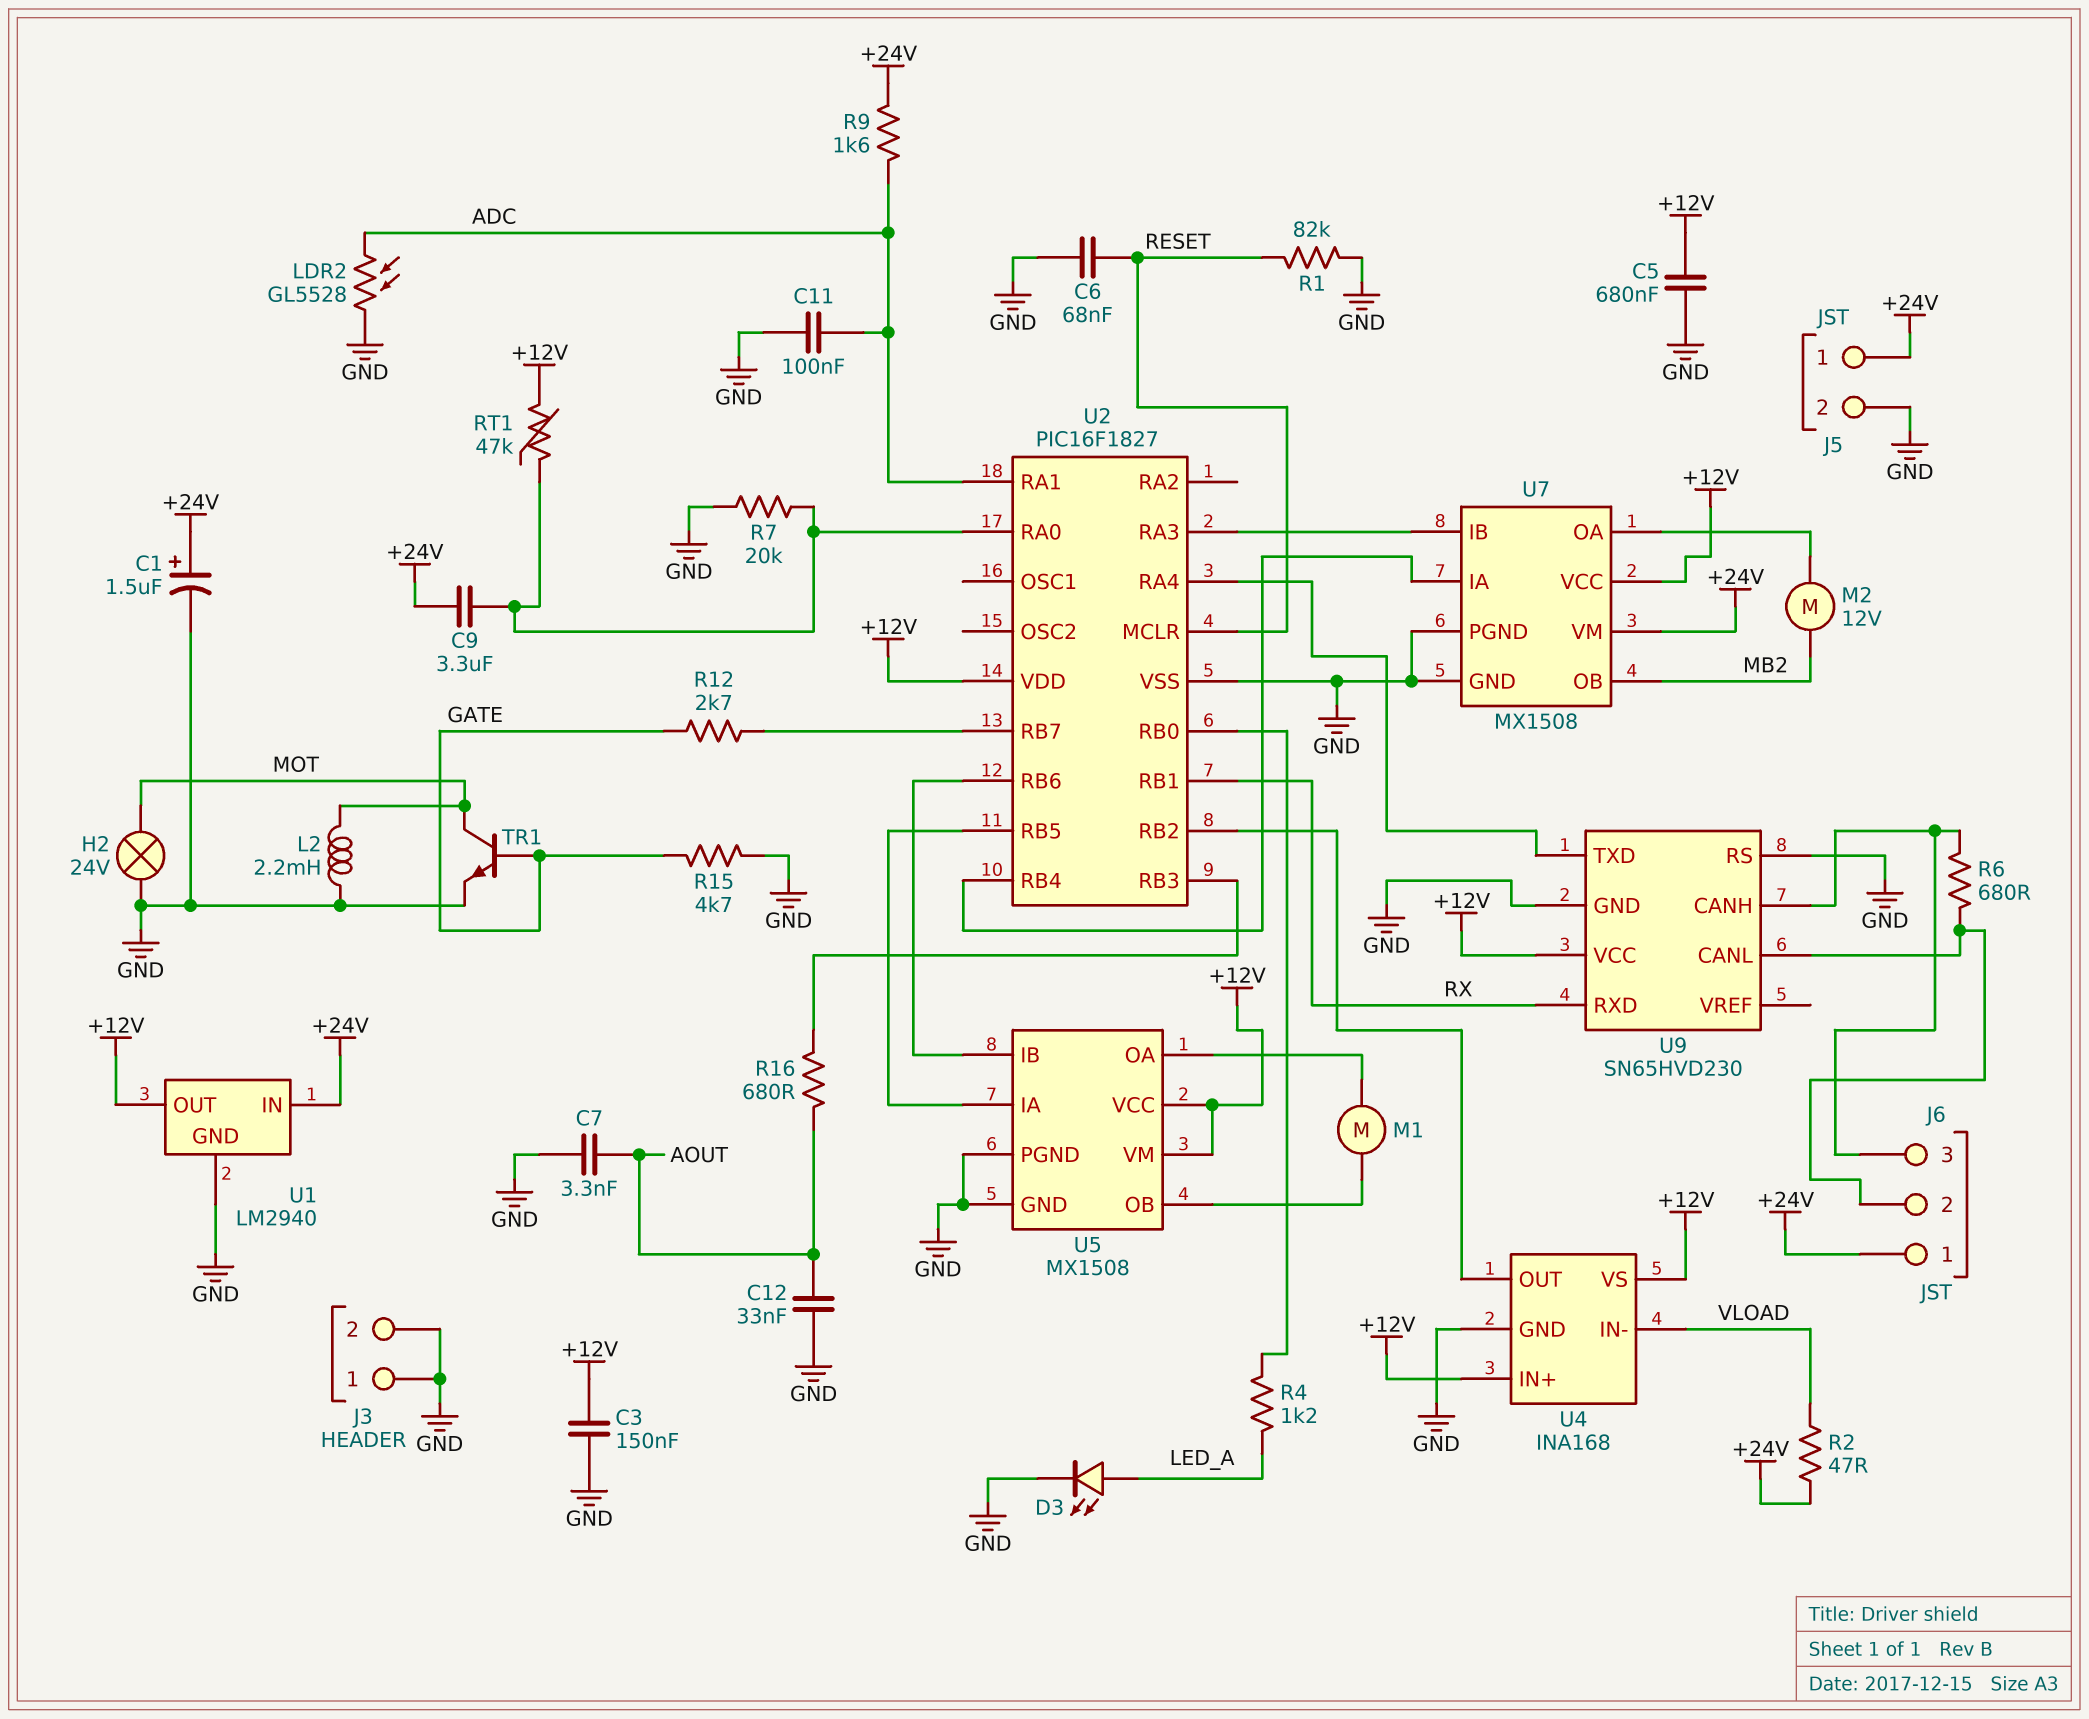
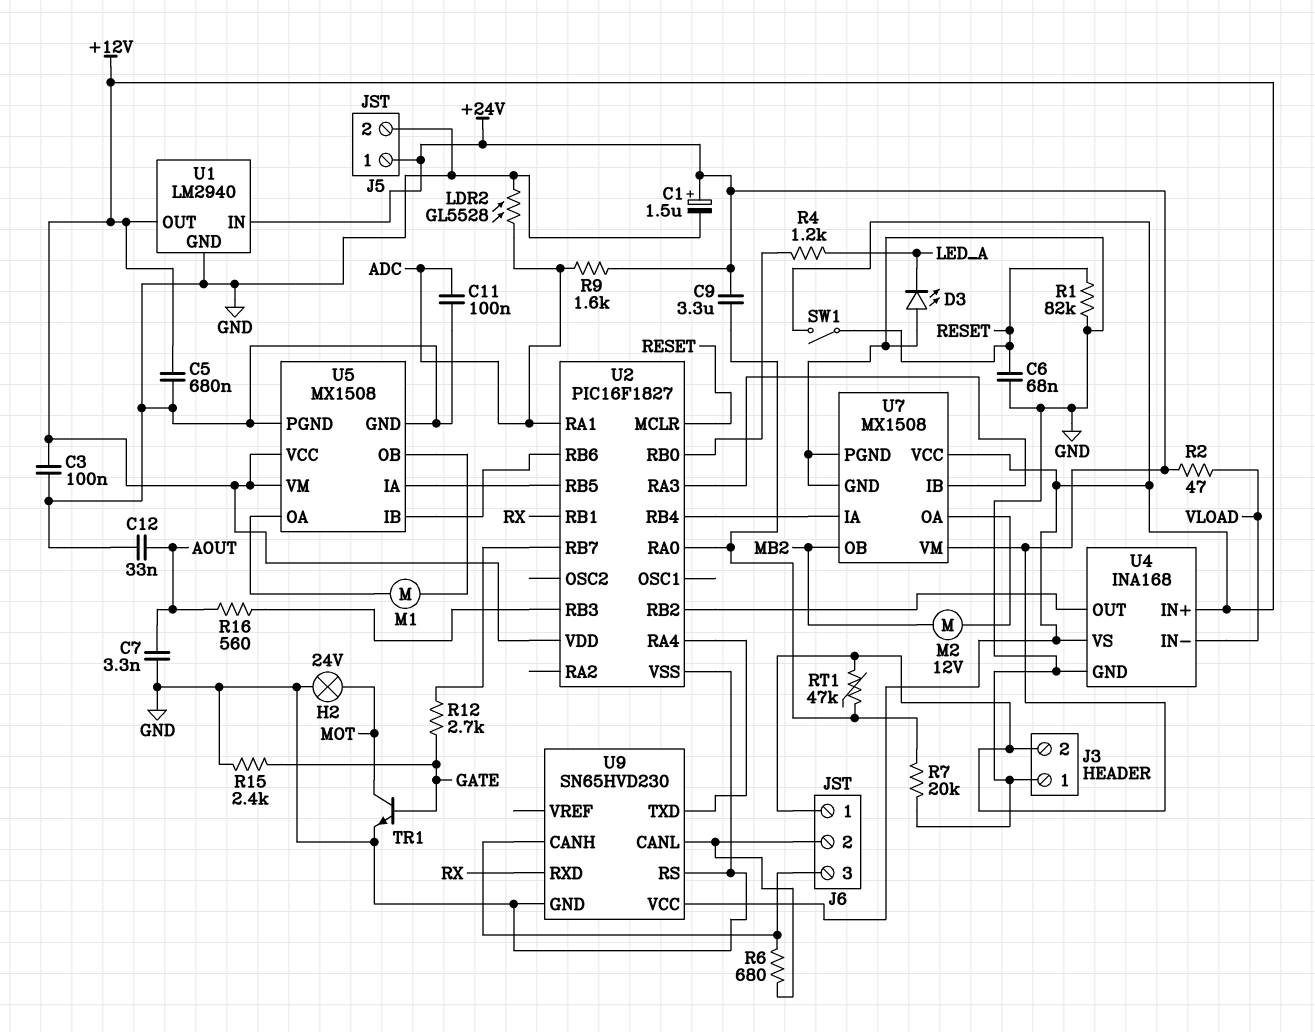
C3: 150nF (+12V, GND) -> 100nF (+12V, GND)
D3: LED (A LED_A, K GND) -> LED (A GND, K LED_A)
J3 pin 2: GND -> +24V
L2: 2.2mH (GND, MOT) -> none
R15: 4.7k (GATE, GND) -> 2.4k (GATE, GND)
R16: 680 (AOUT, U2/RB3) -> 560 (AOUT, U2/RB3)
RT1: 47k (+12V, U2/RA0) -> 47k (+24V, U2/RA0)
SW1: none -> switch (+12V, RESET)

